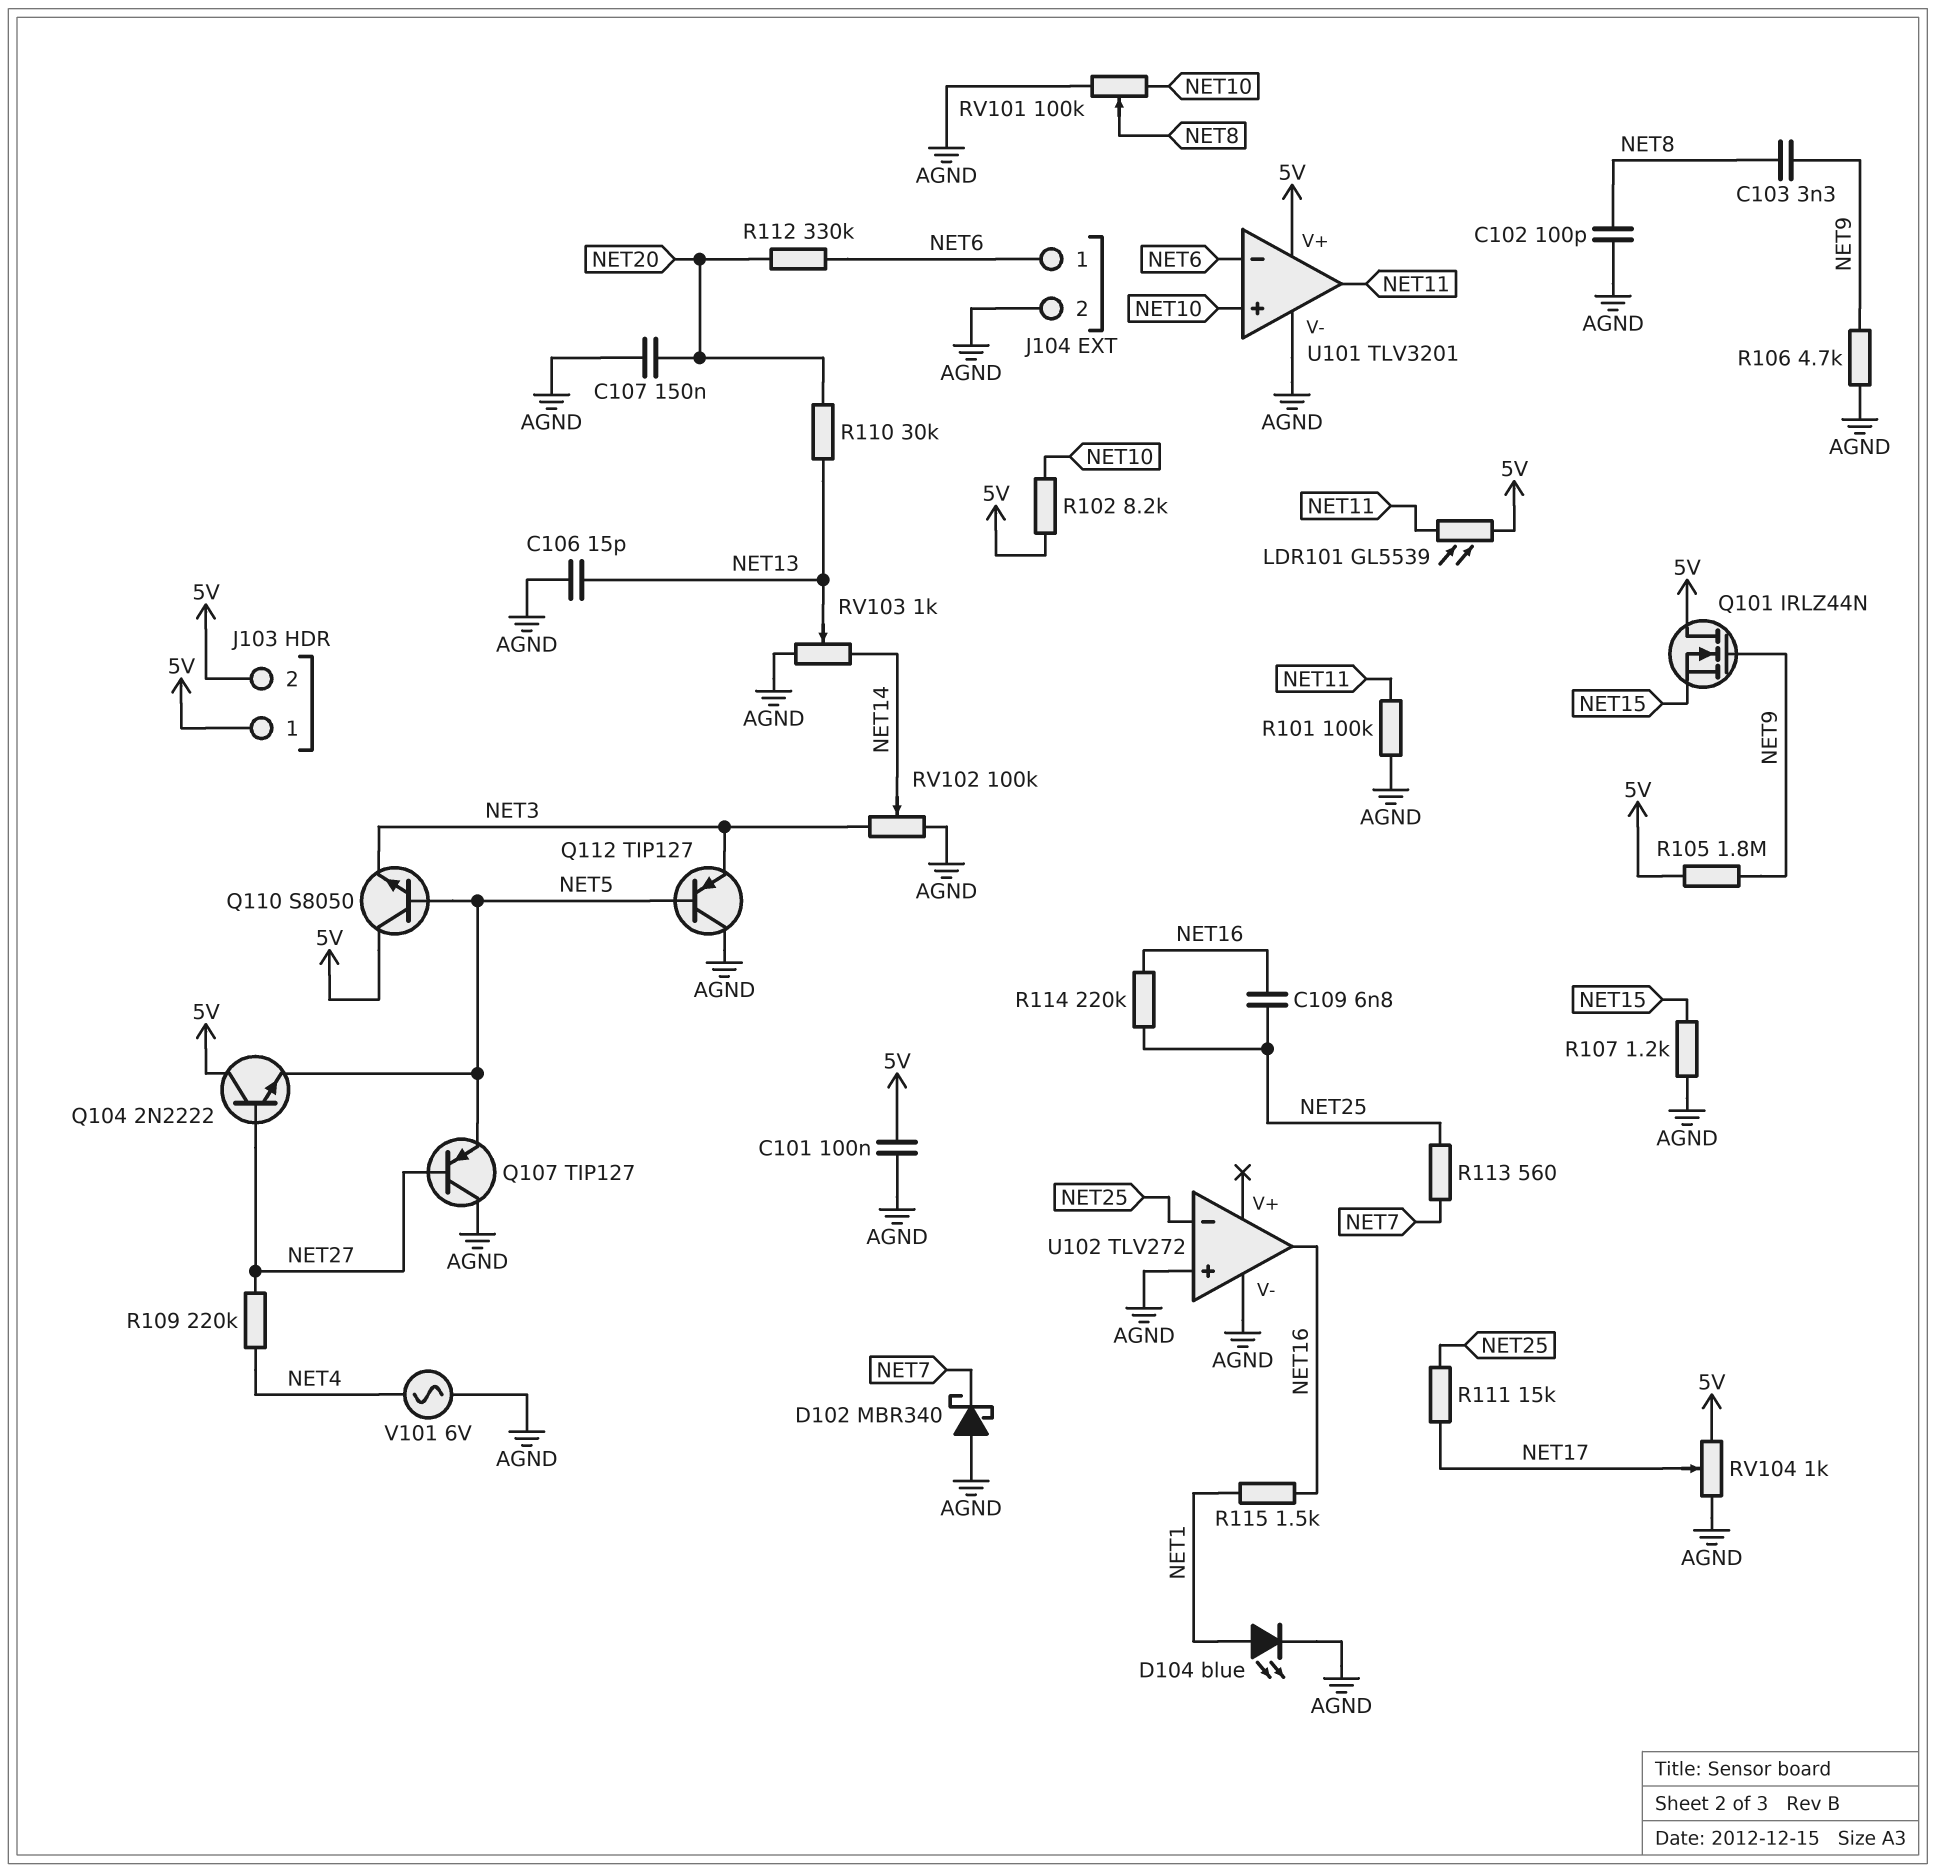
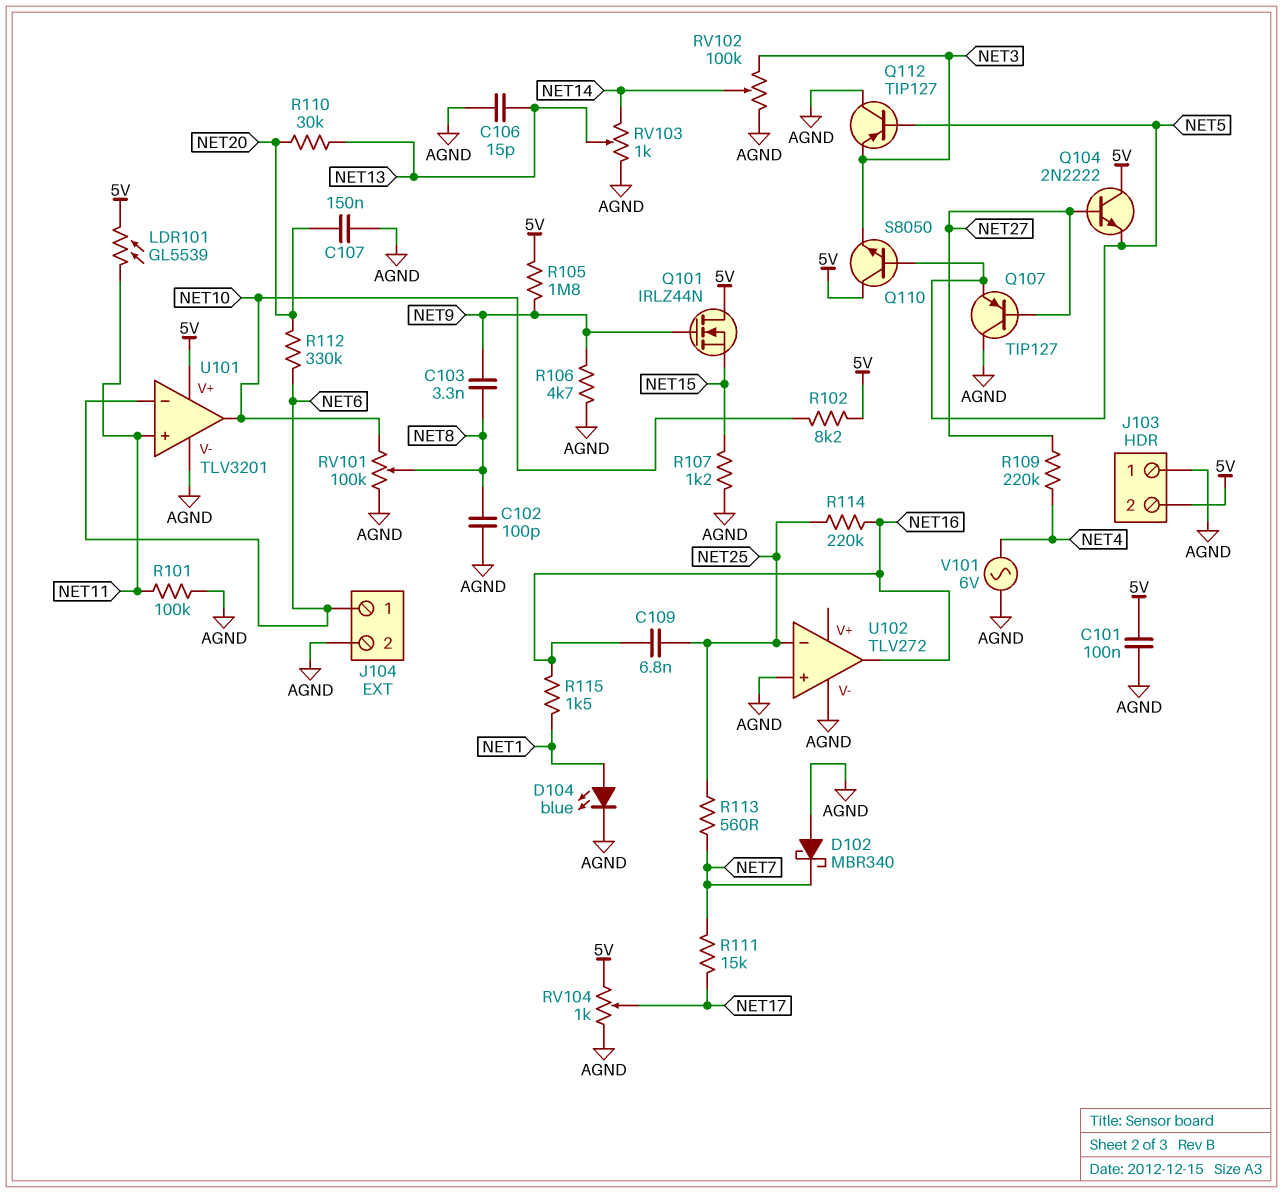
J103 pin 1: 5V -> AGND
R111: 15k (NET17, NET25) -> 15k (NET7, NET17)
U101 pin in+: NET10 -> NET11
U101 pin out: NET11 -> NET10

